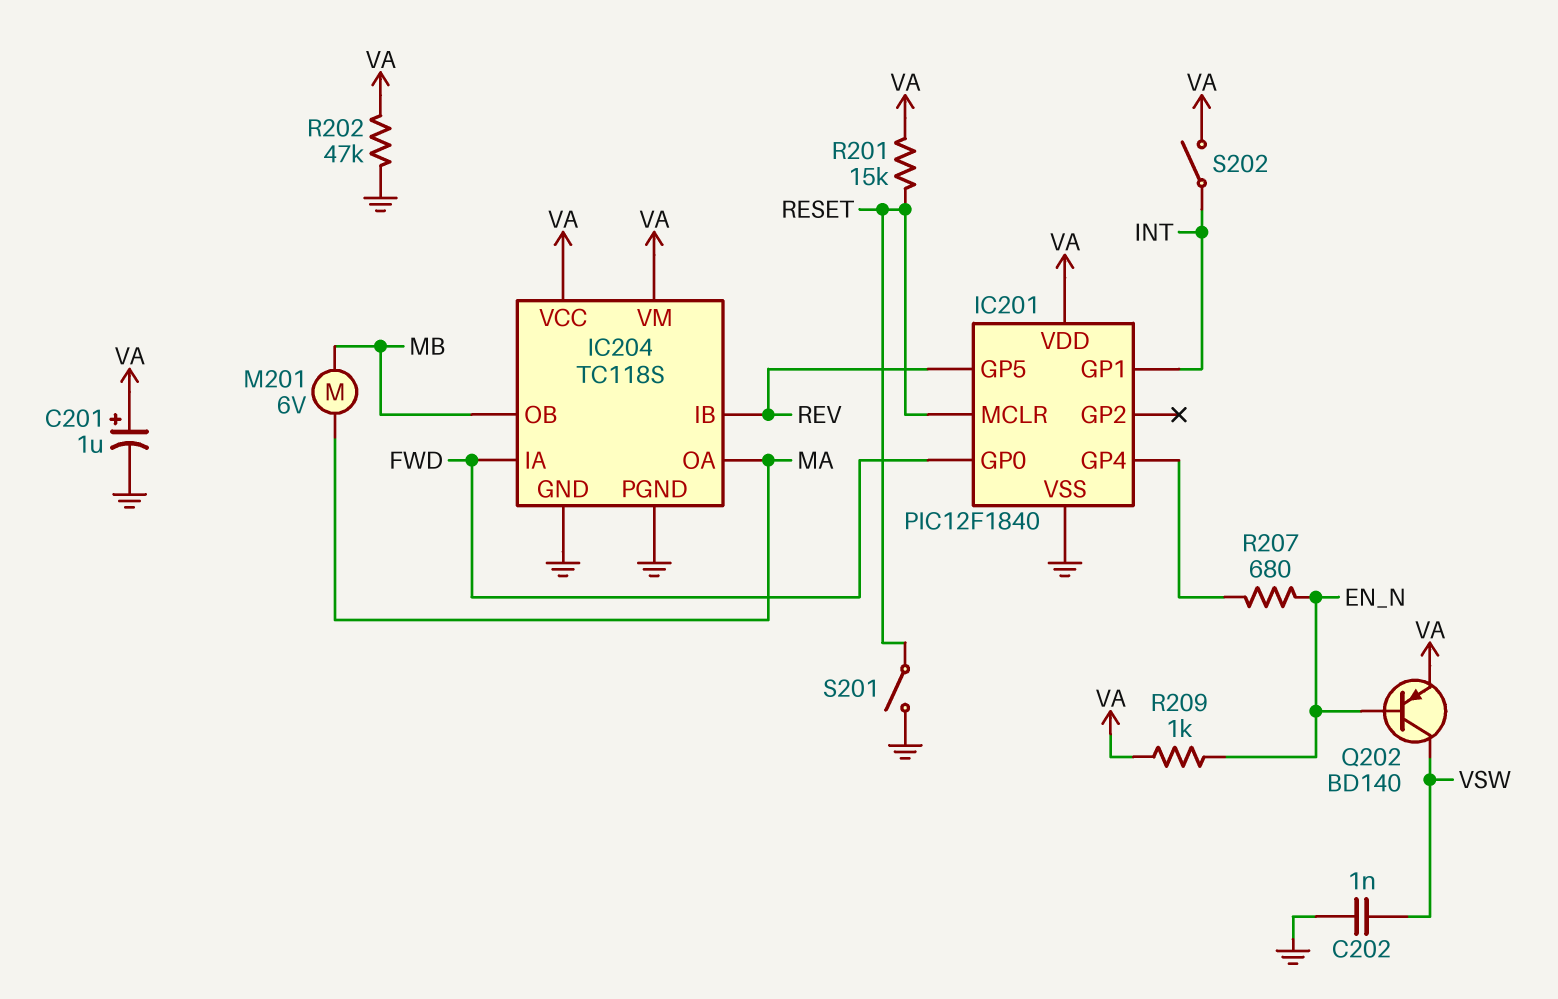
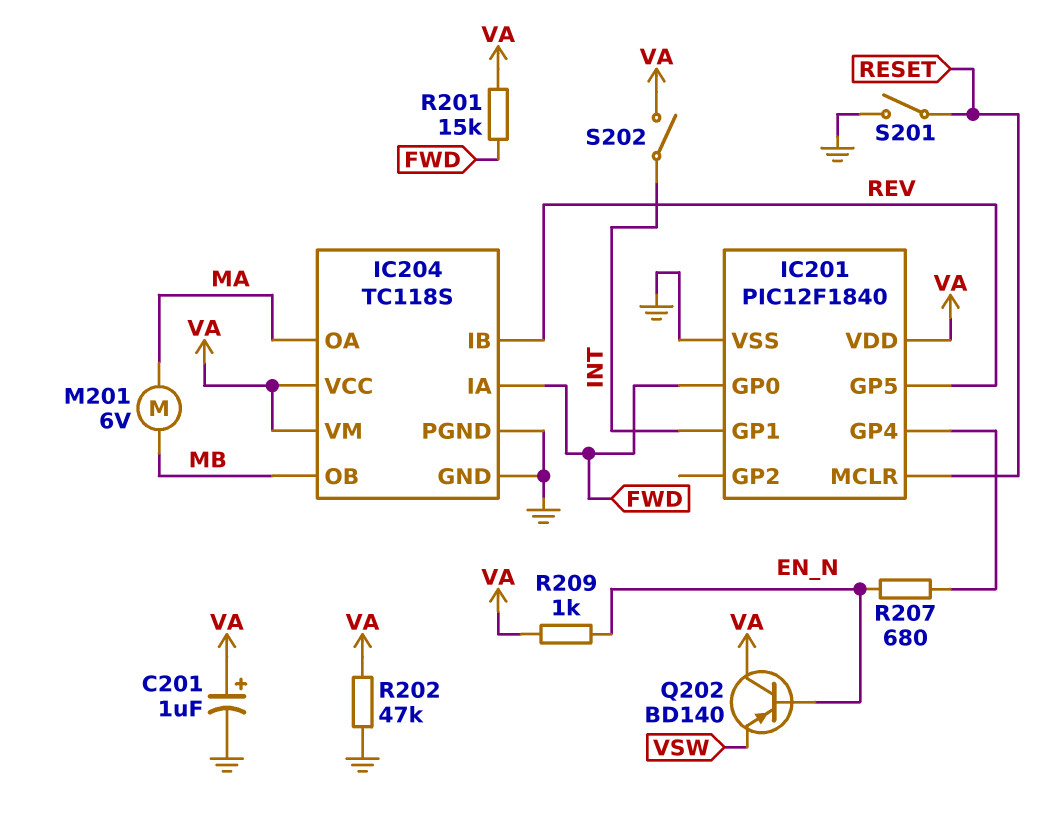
C202: 1nF (GND, VSW) -> none
Q202: PNP BD140 (B EN_N, C VSW, E VA) -> PNP BD140 (B EN_N, C VA, E VSW)
R201: 15k (RESET, VA) -> 15k (FWD, VA)

